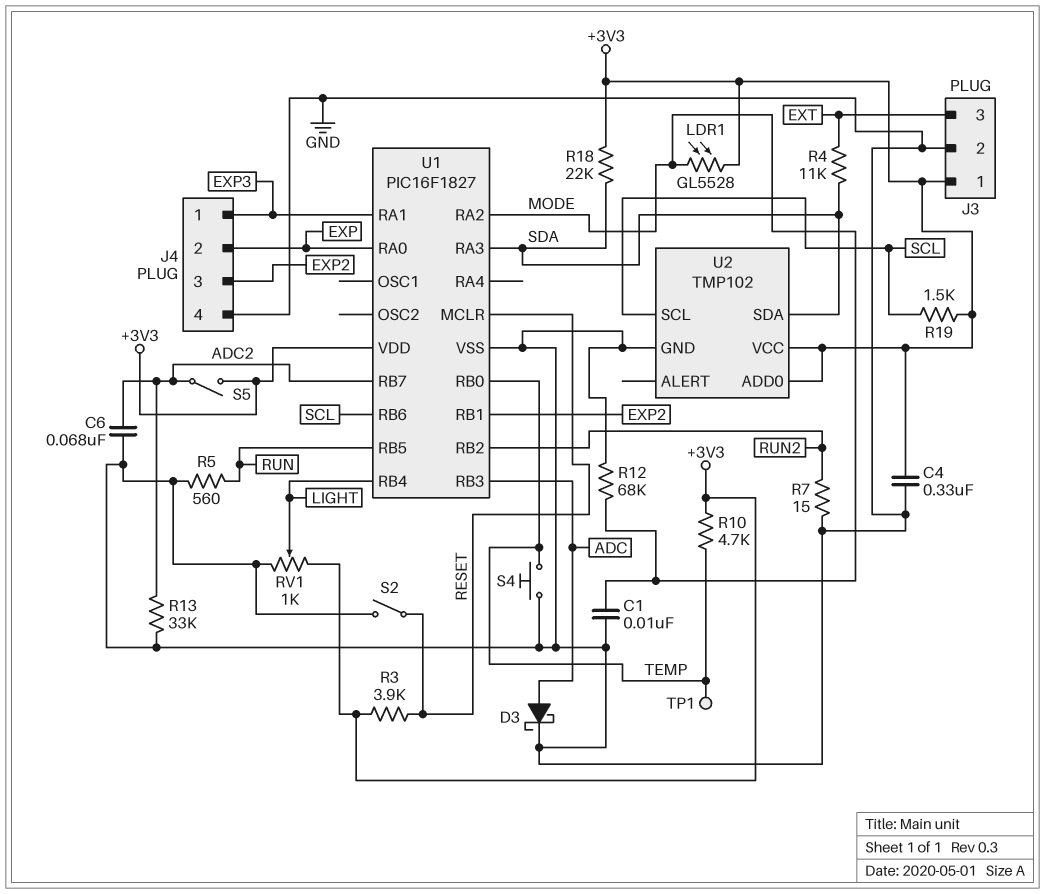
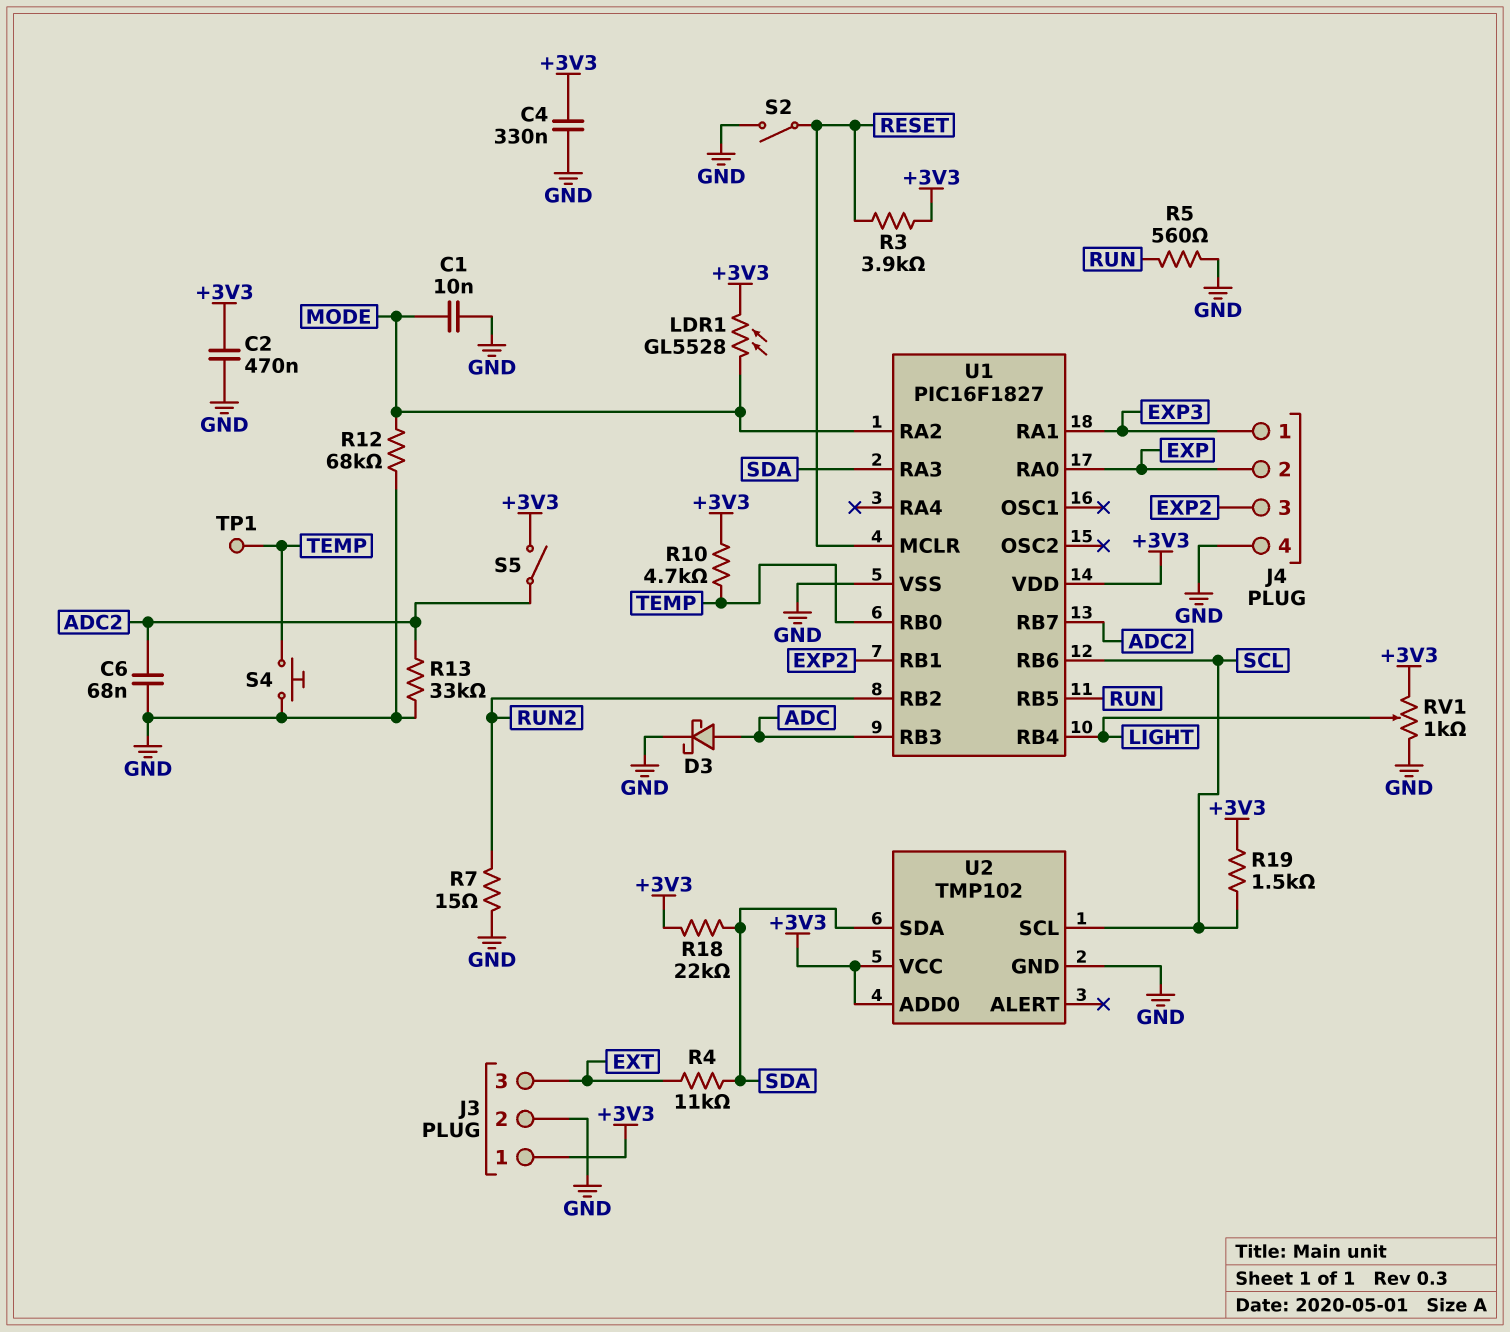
C2: none -> 470nF (+3V3, GND)

